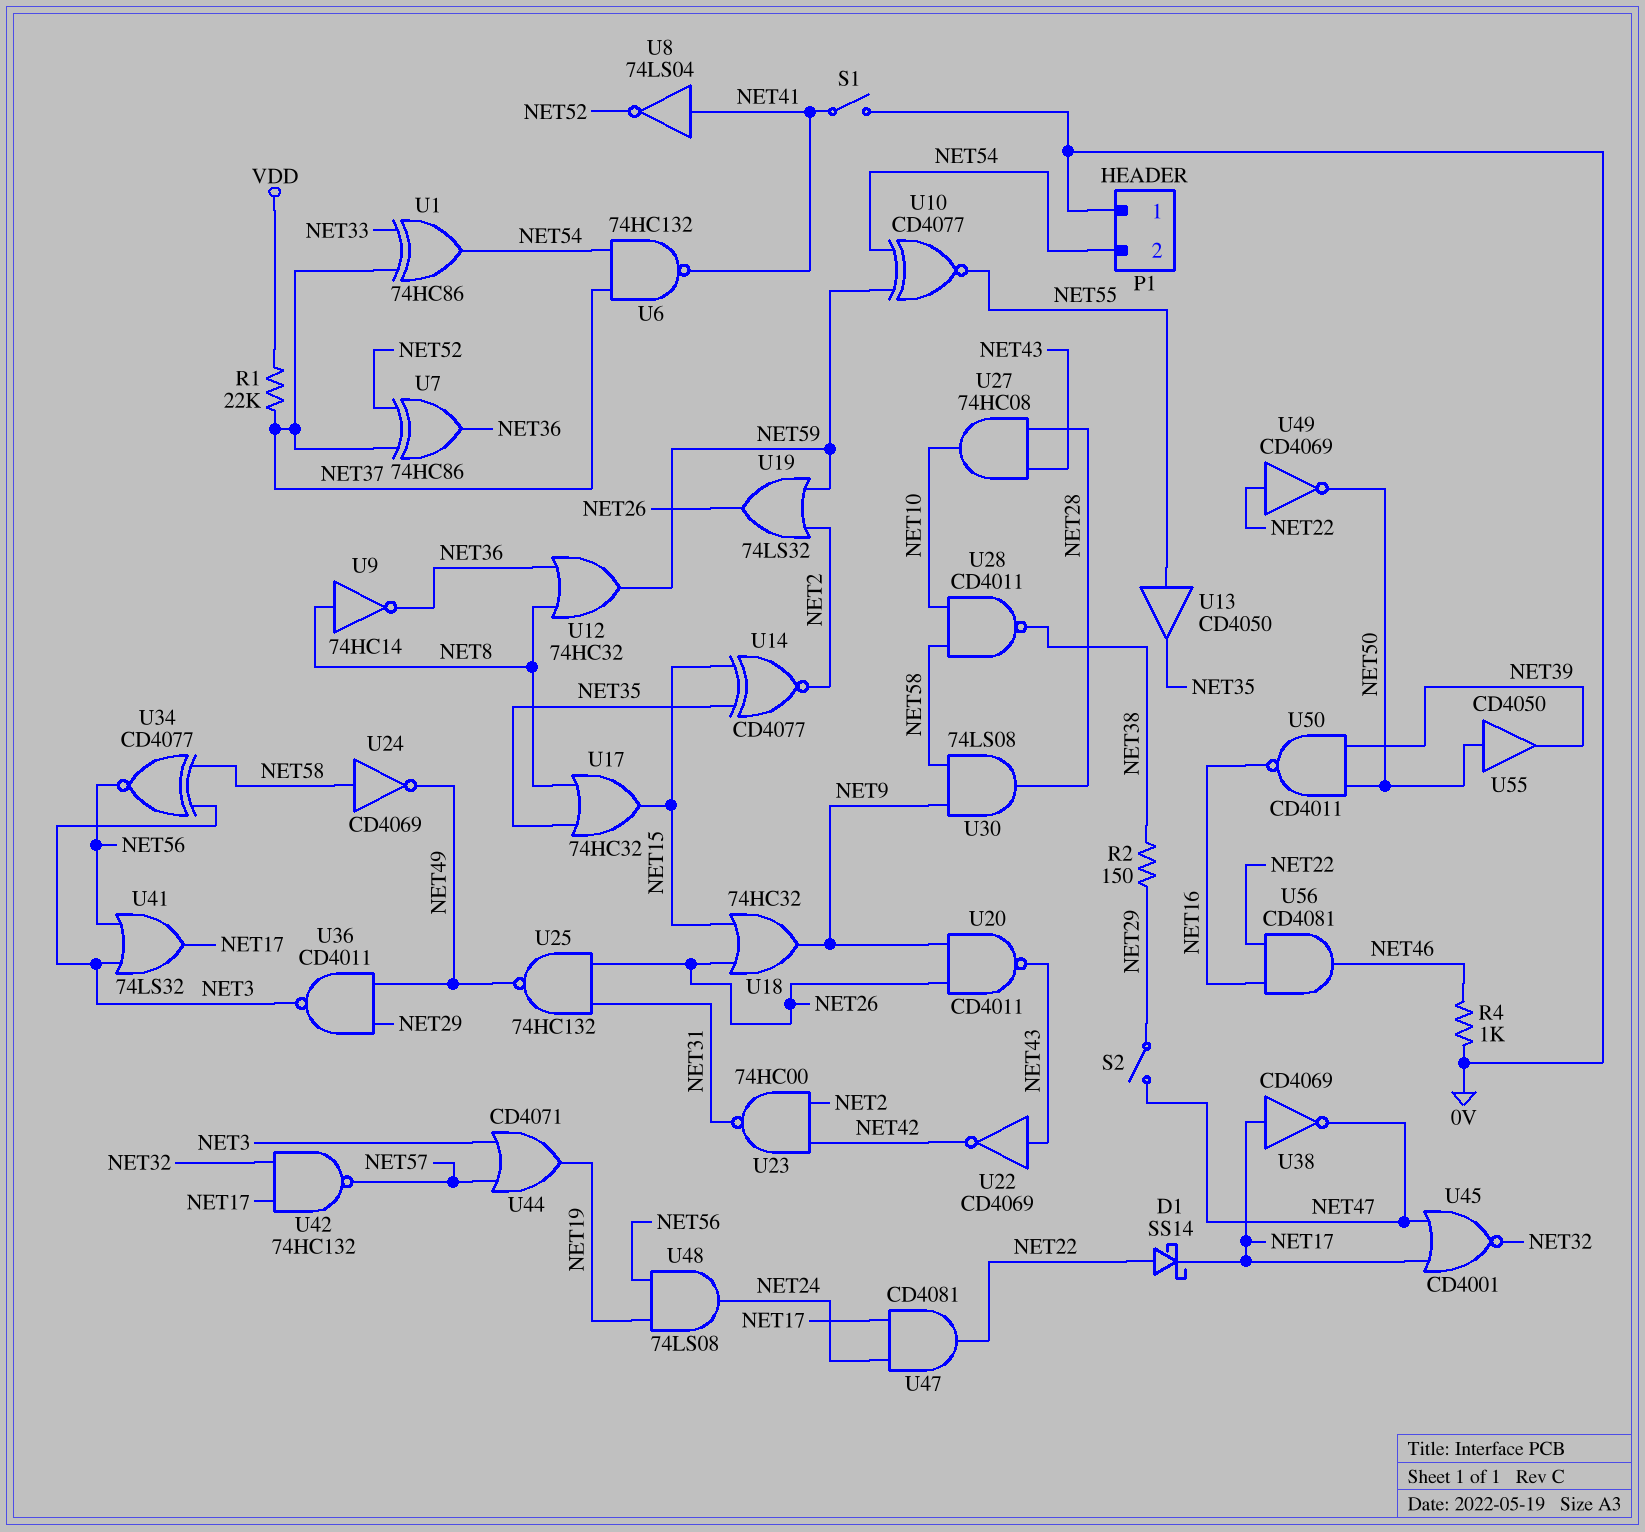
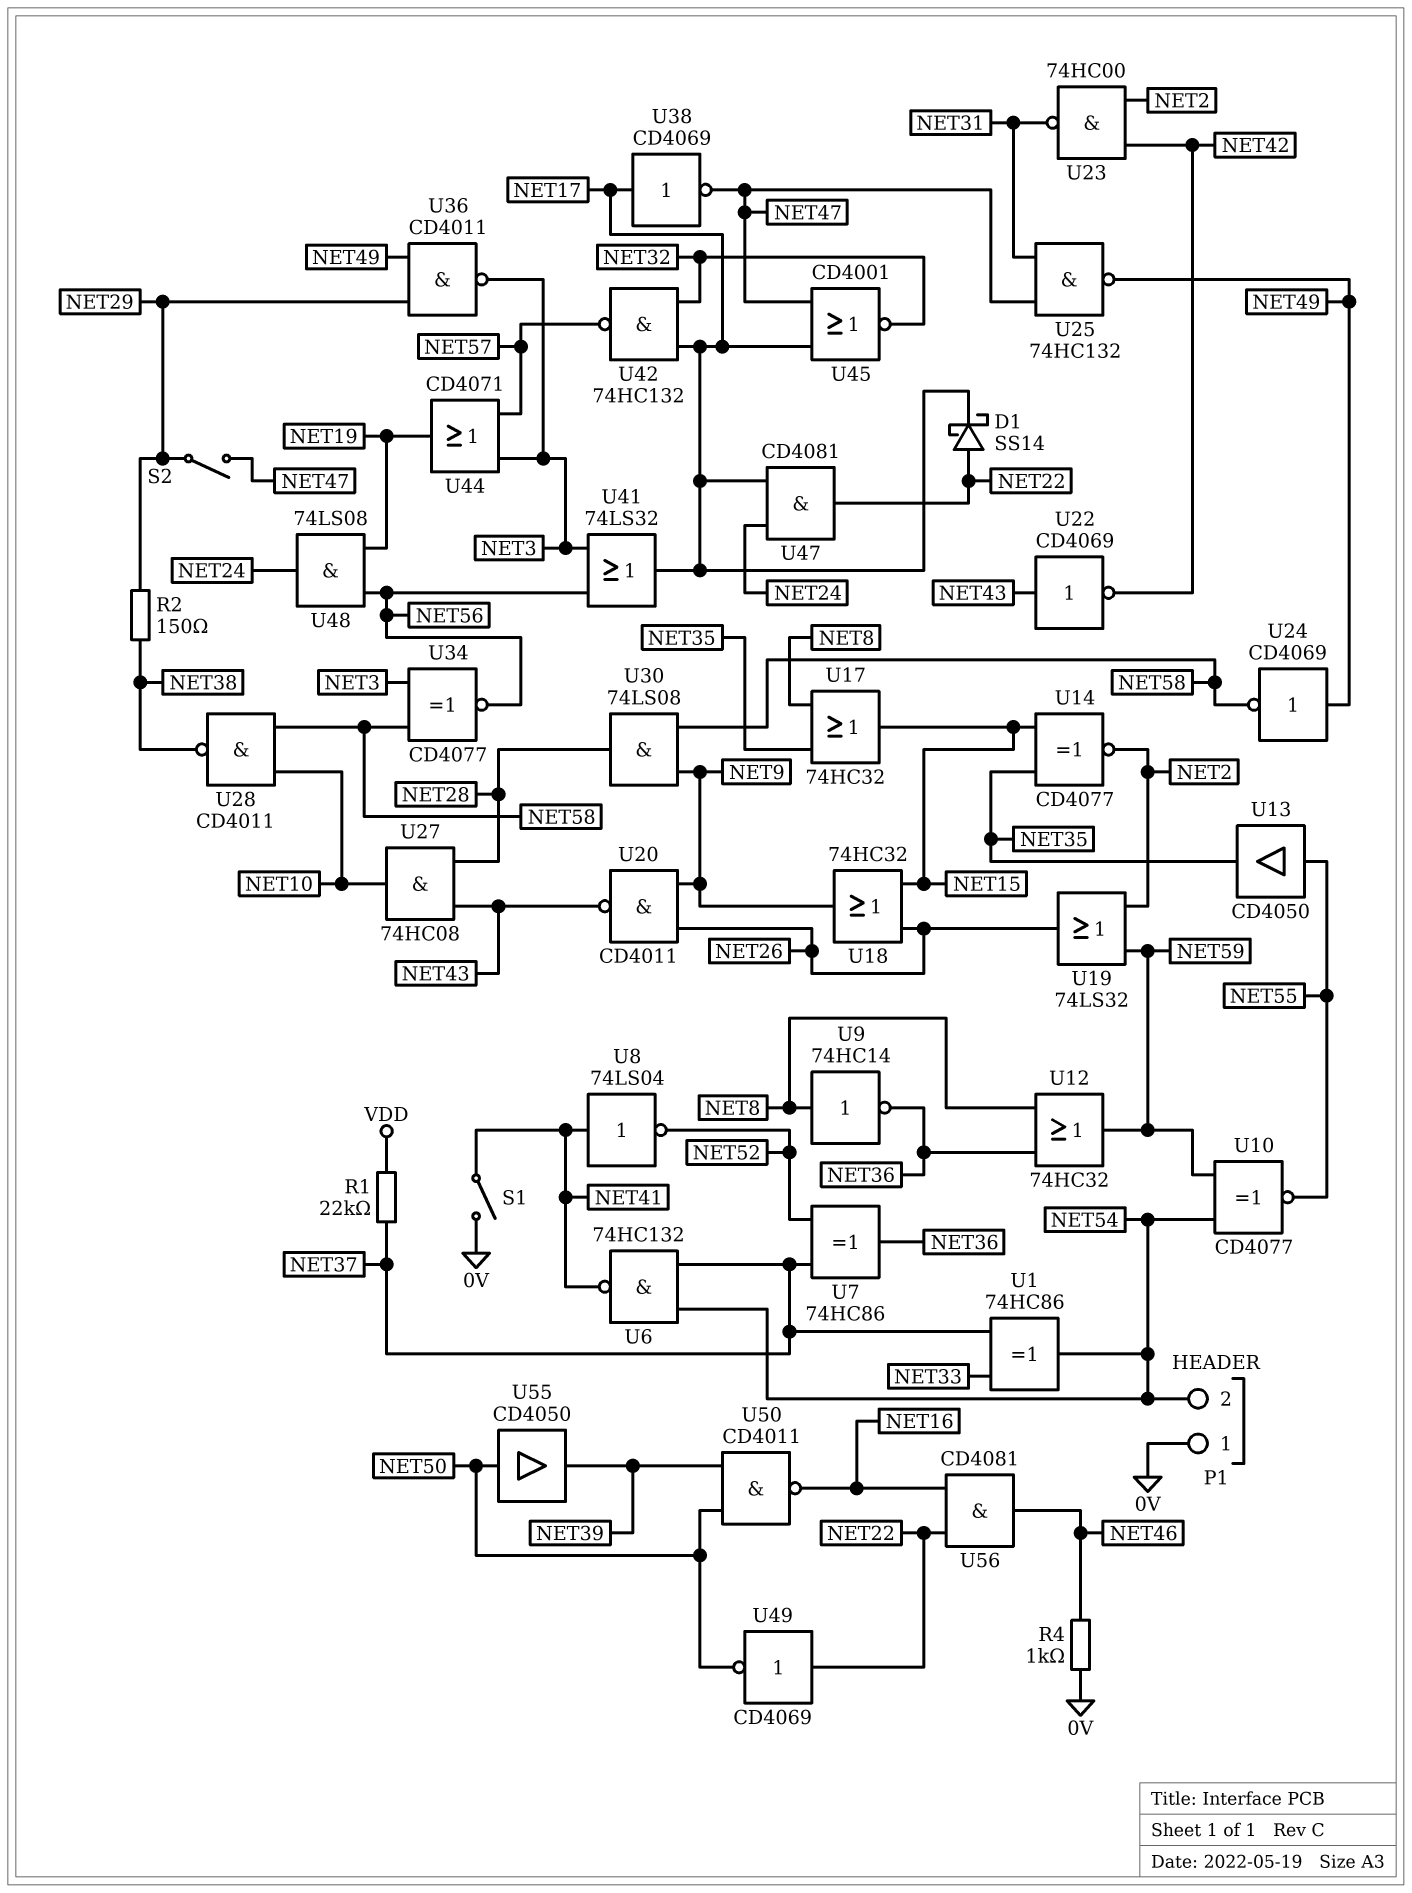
U24: NOT CD4069 (in NET58, out NET49) -> NOT CD4069 (in NET49, out NET58)
U25: NAND 74HC132 (in NET26, in NET31, out NET49) -> NAND 74HC132 (in NET31, in NET47, out NET49)

